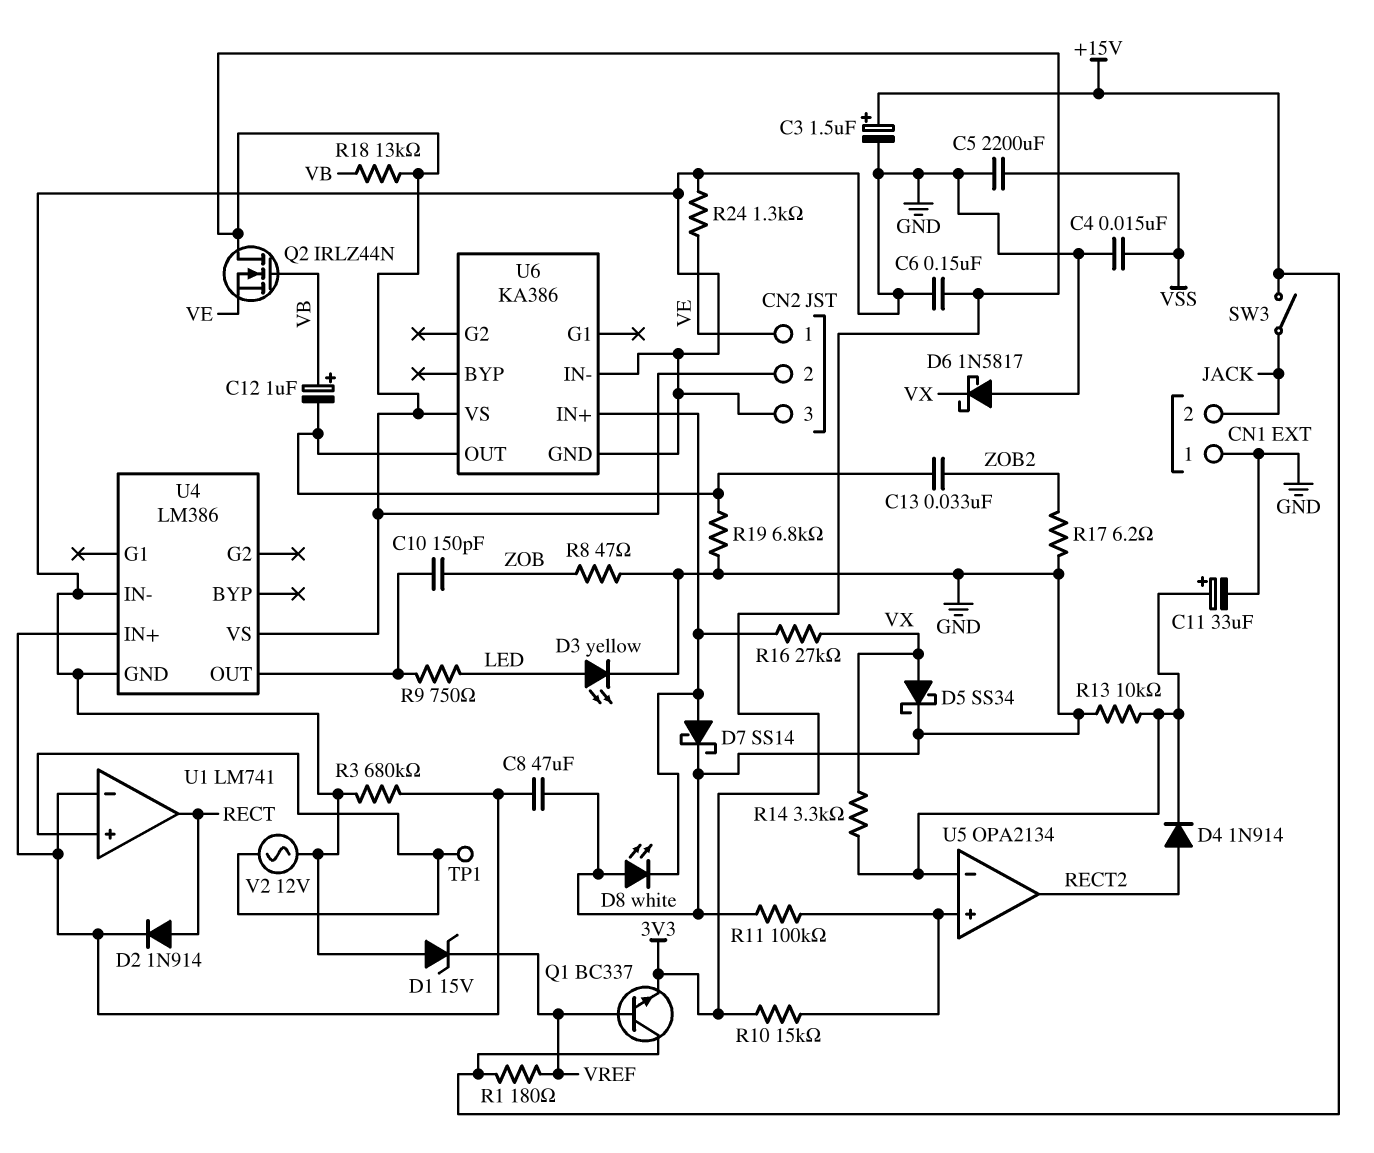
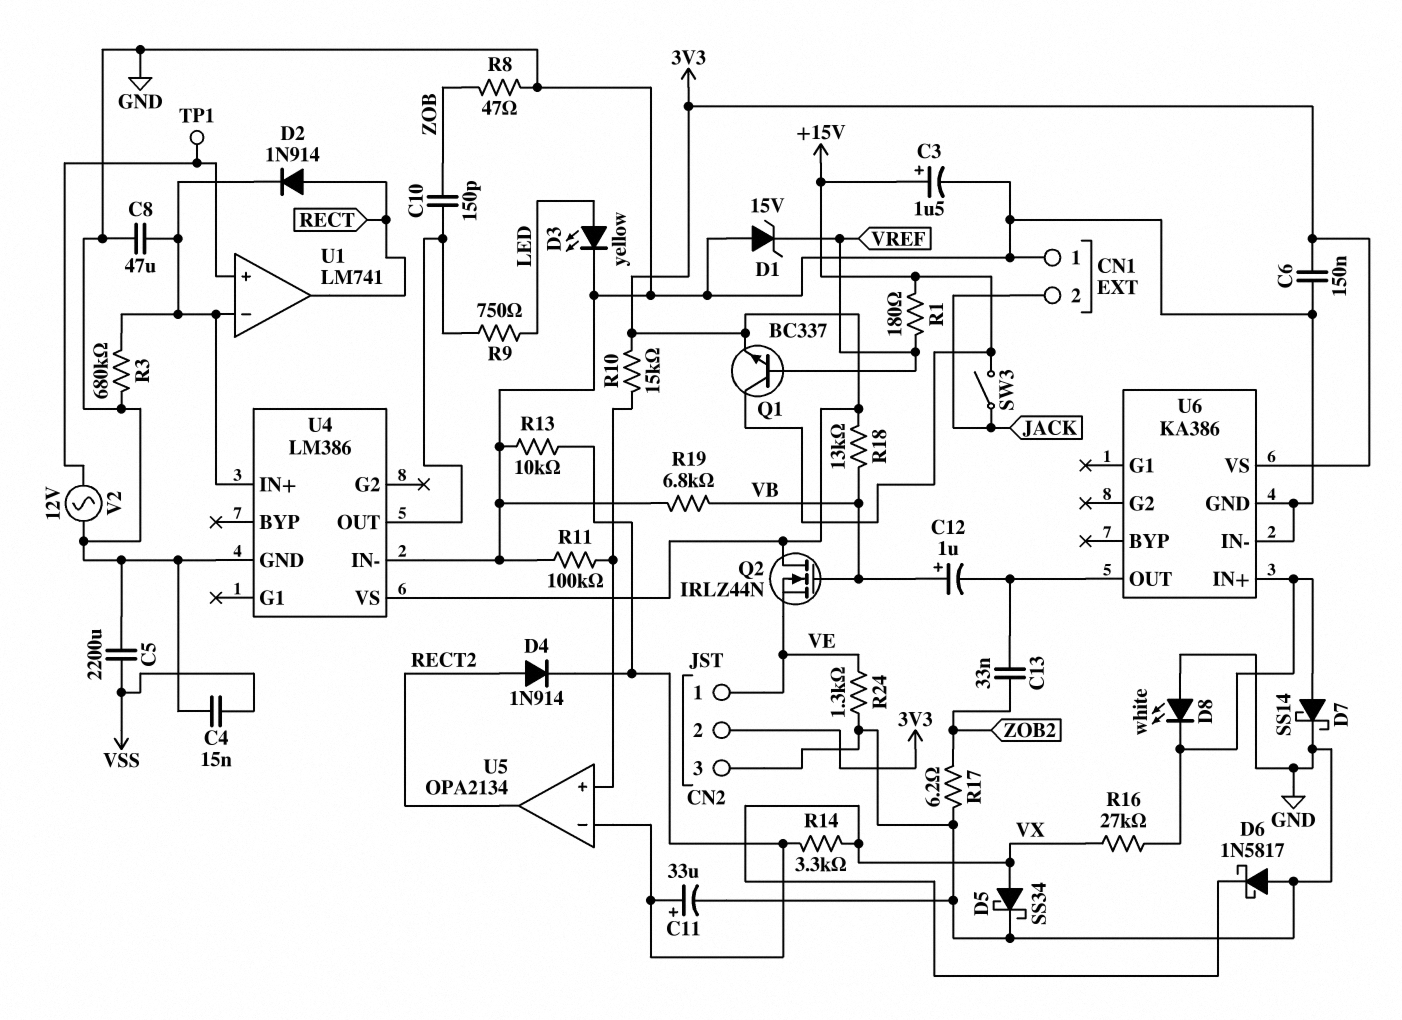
R19: 6.8k (GND, U6/OUT) -> 6.8k (GND, VB)

